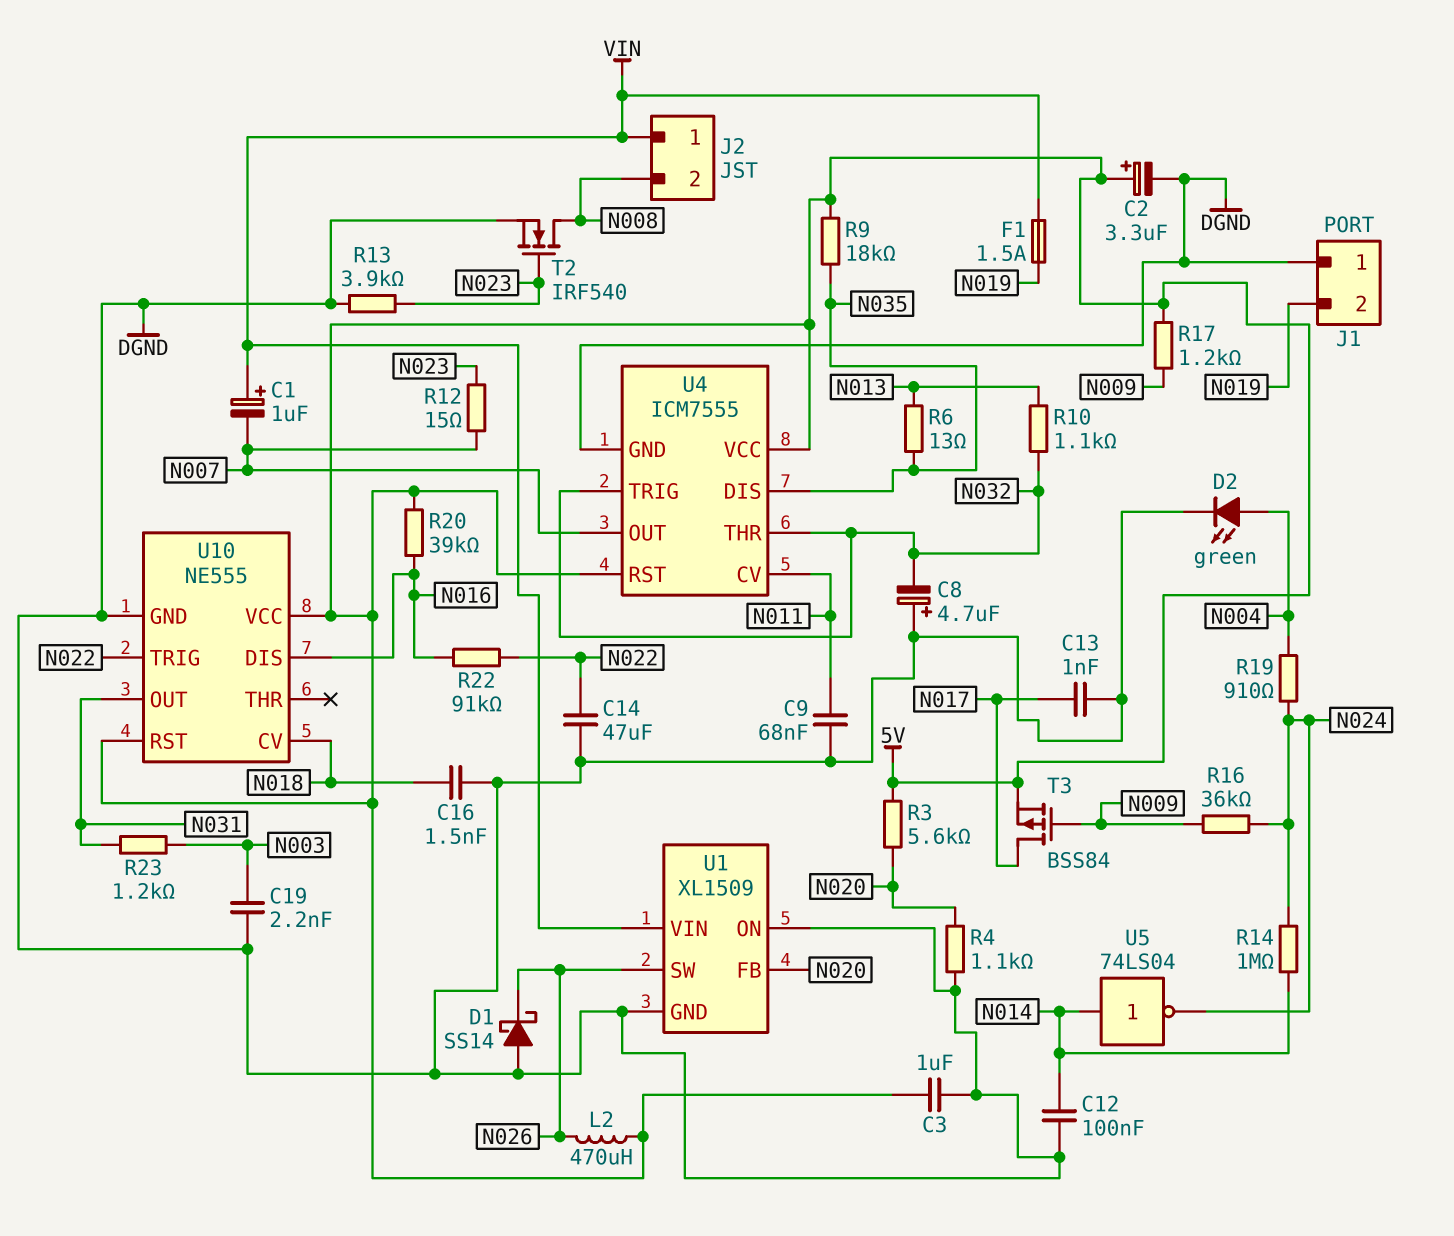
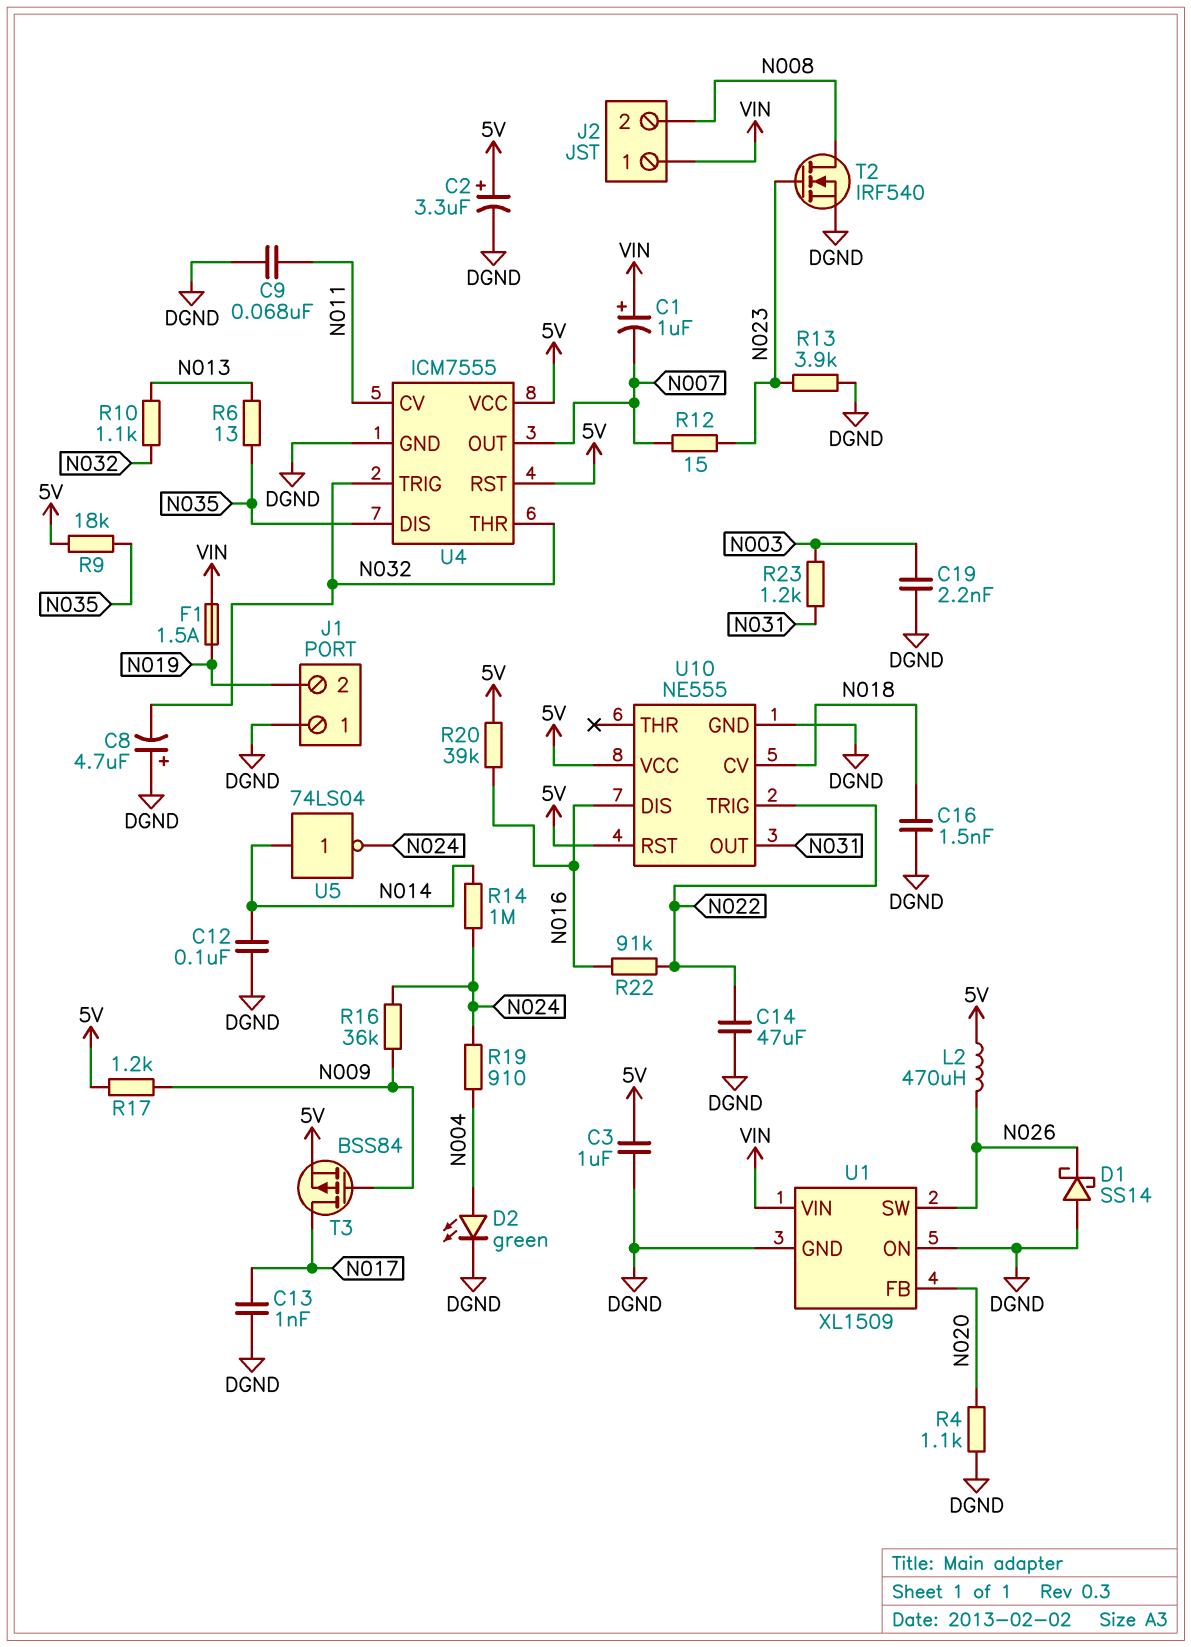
R3: 5.6k (5V, N020) -> none

